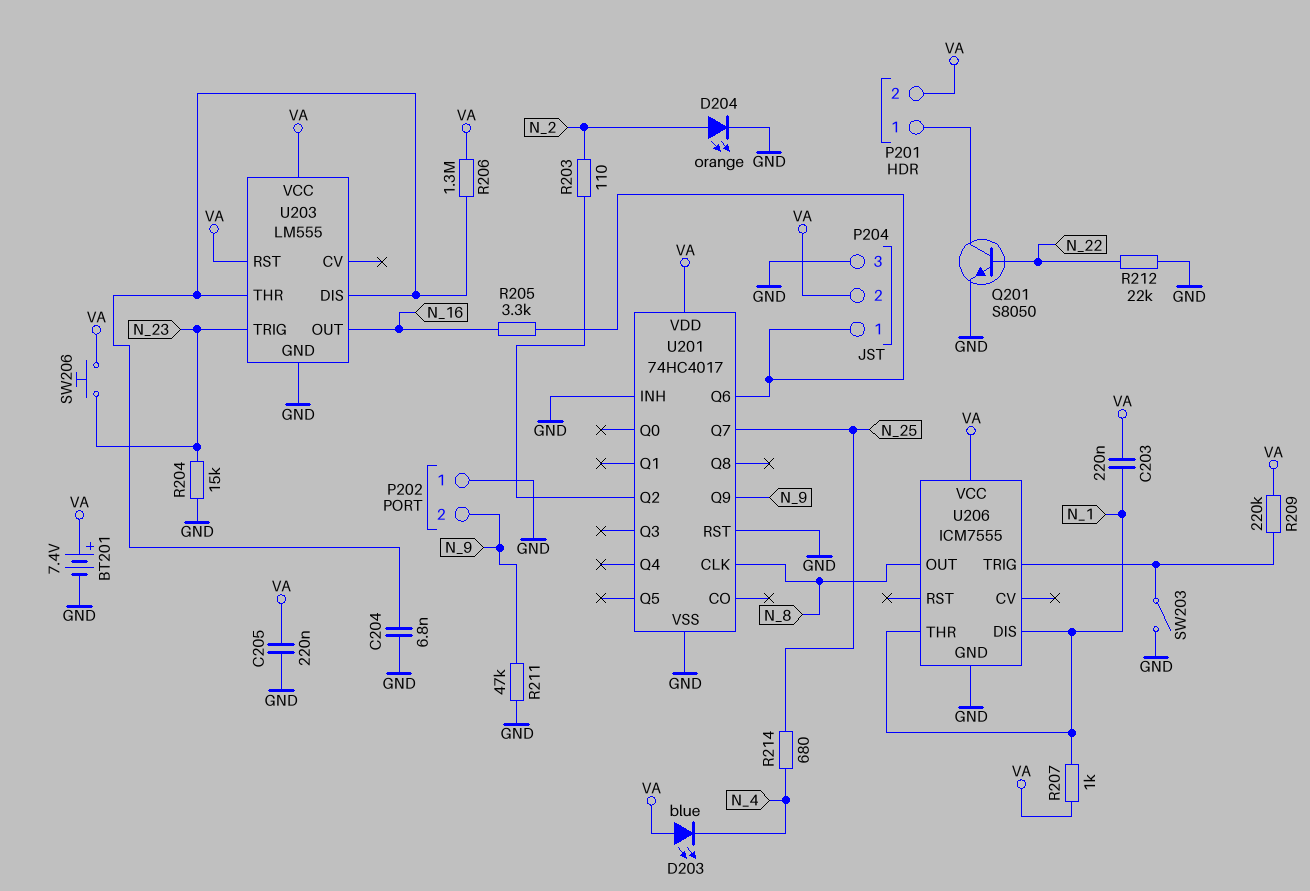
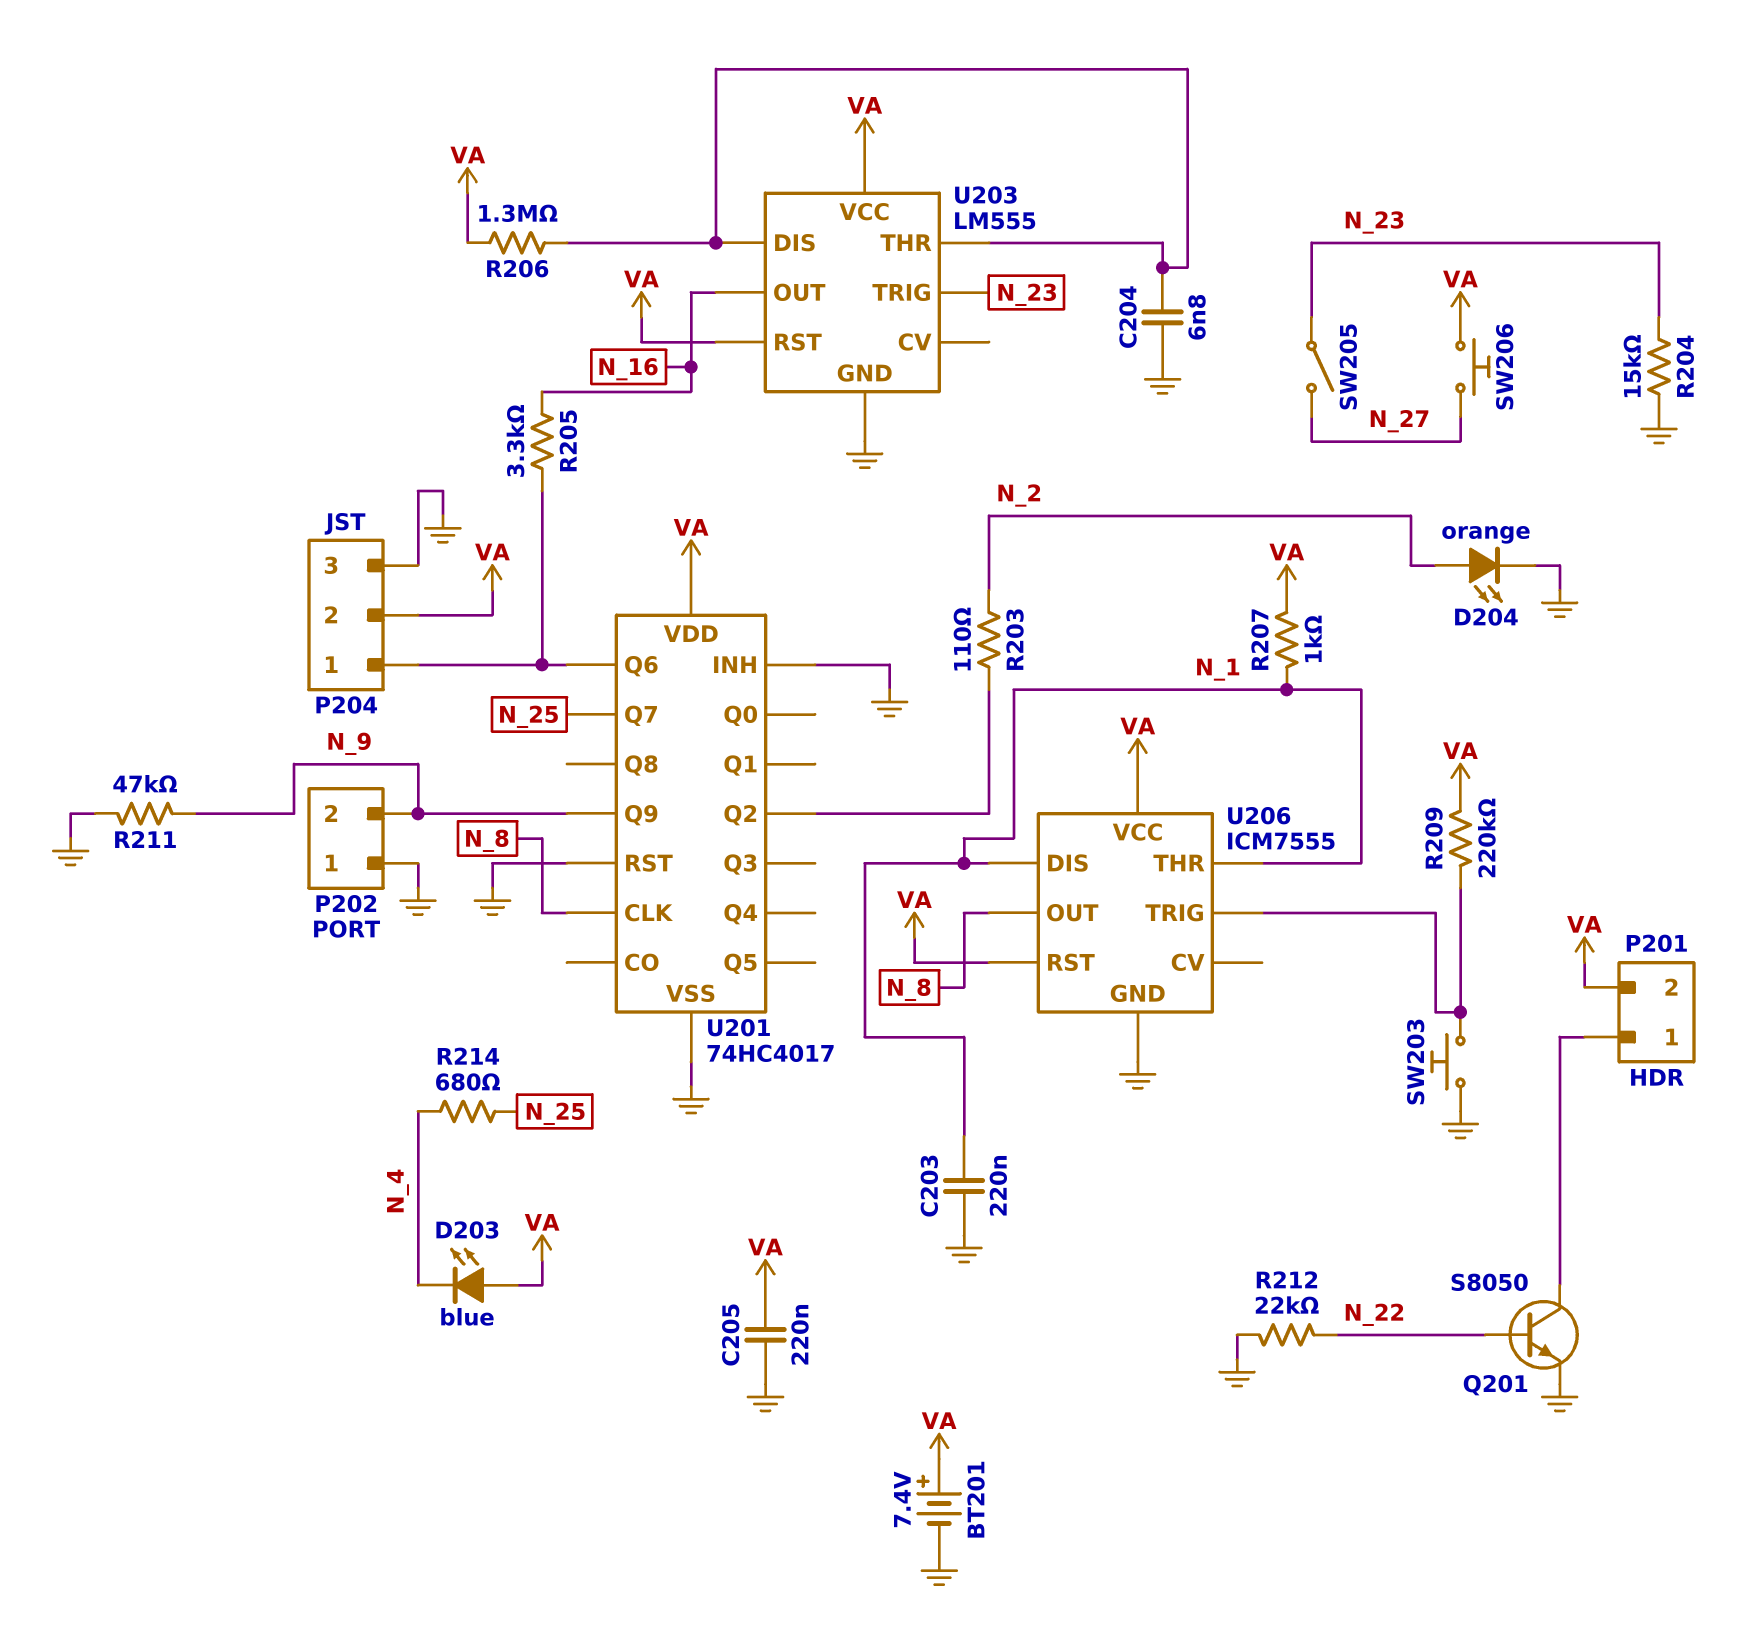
C203: 220nF (N_1, VA) -> 220nF (GND, N_1)
SW203: switch (GND, U206/TRIG) -> button (GND, U206/TRIG)
SW205: none -> switch (N_23, N_27)
SW206: button (N_23, VA) -> button (N_27, VA)
U206 pin RST: none -> VA

